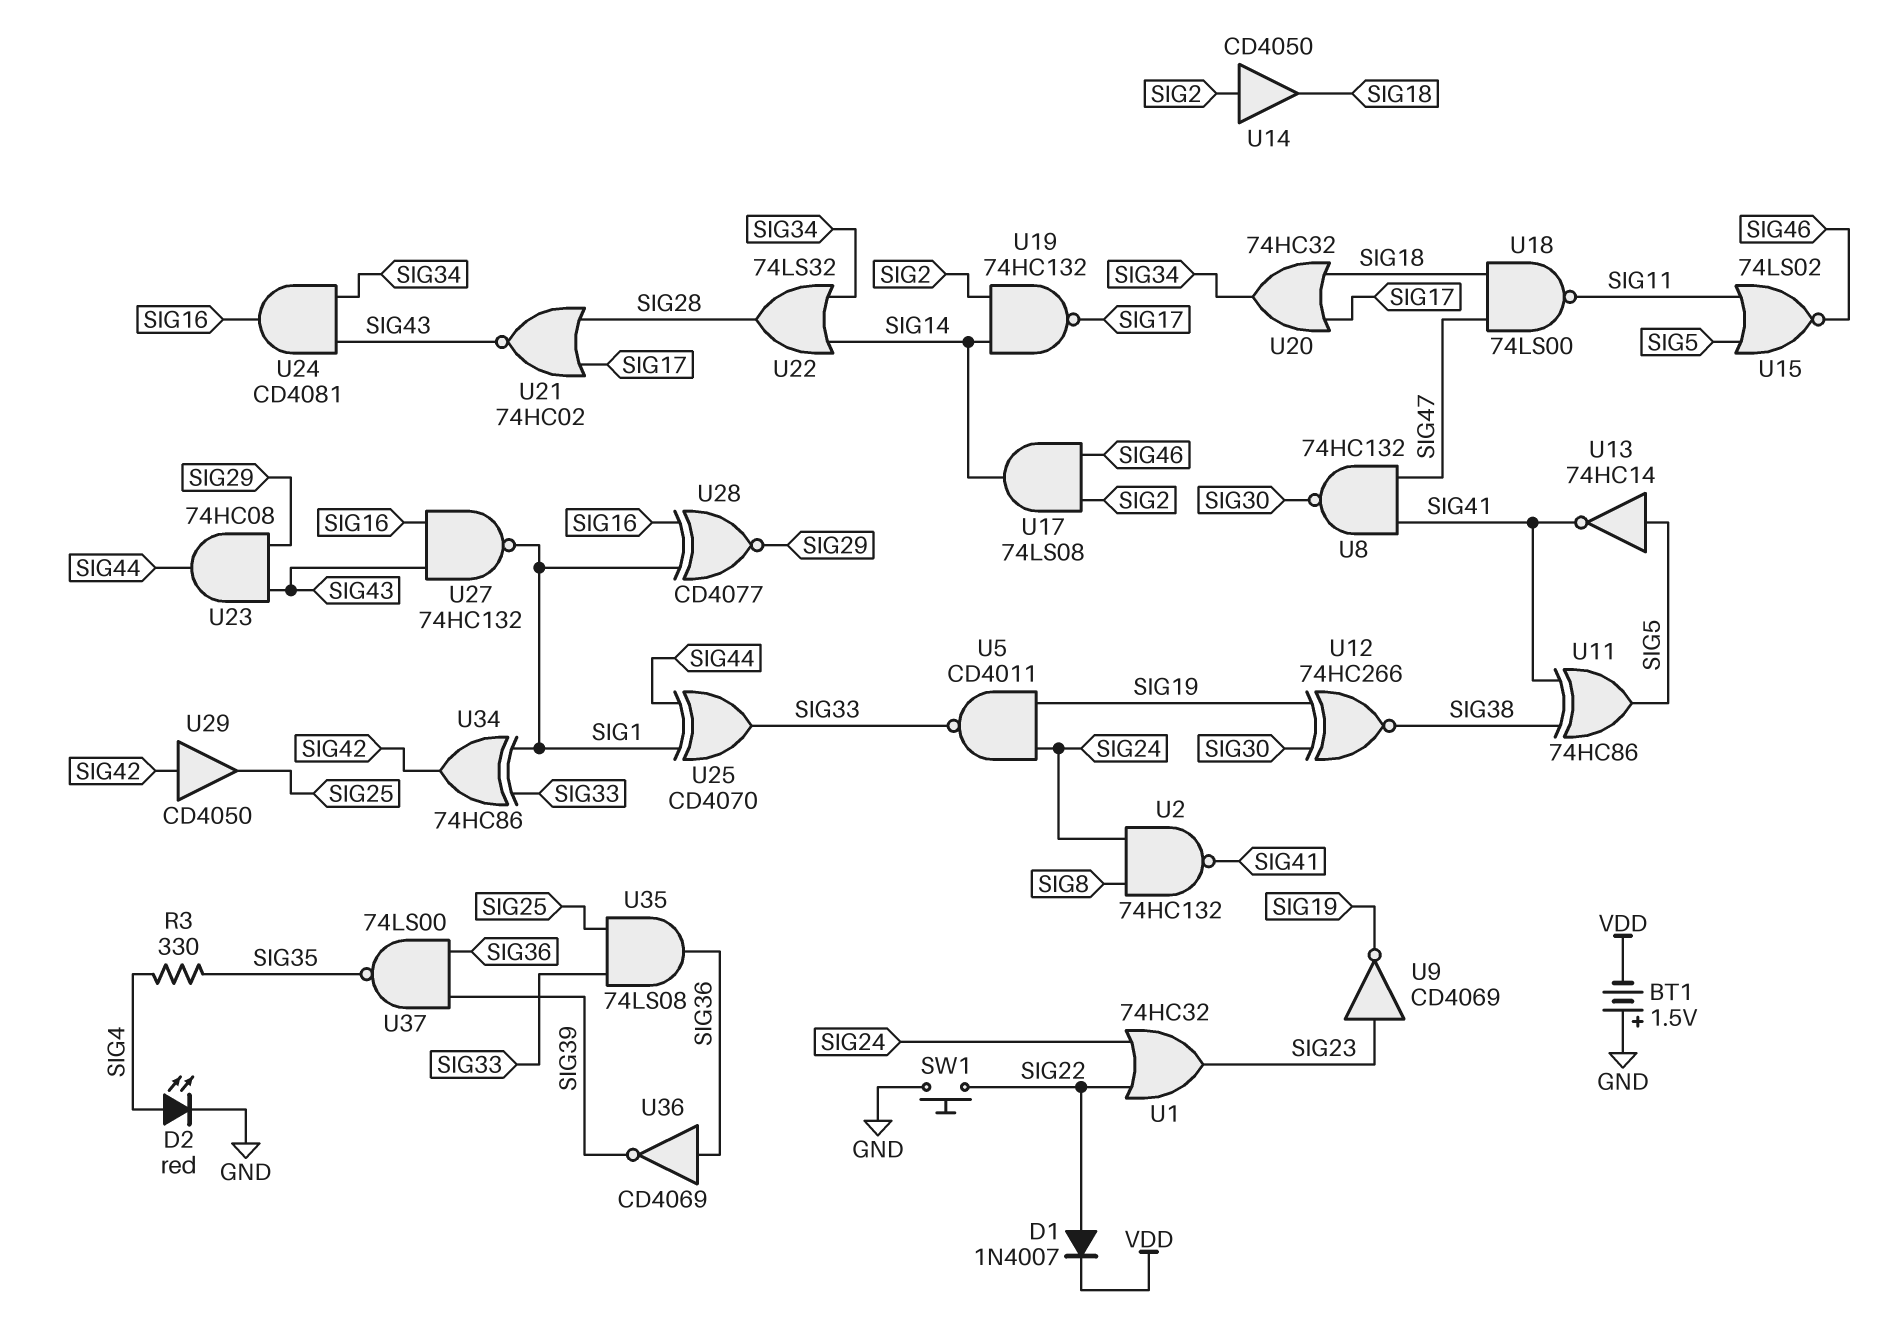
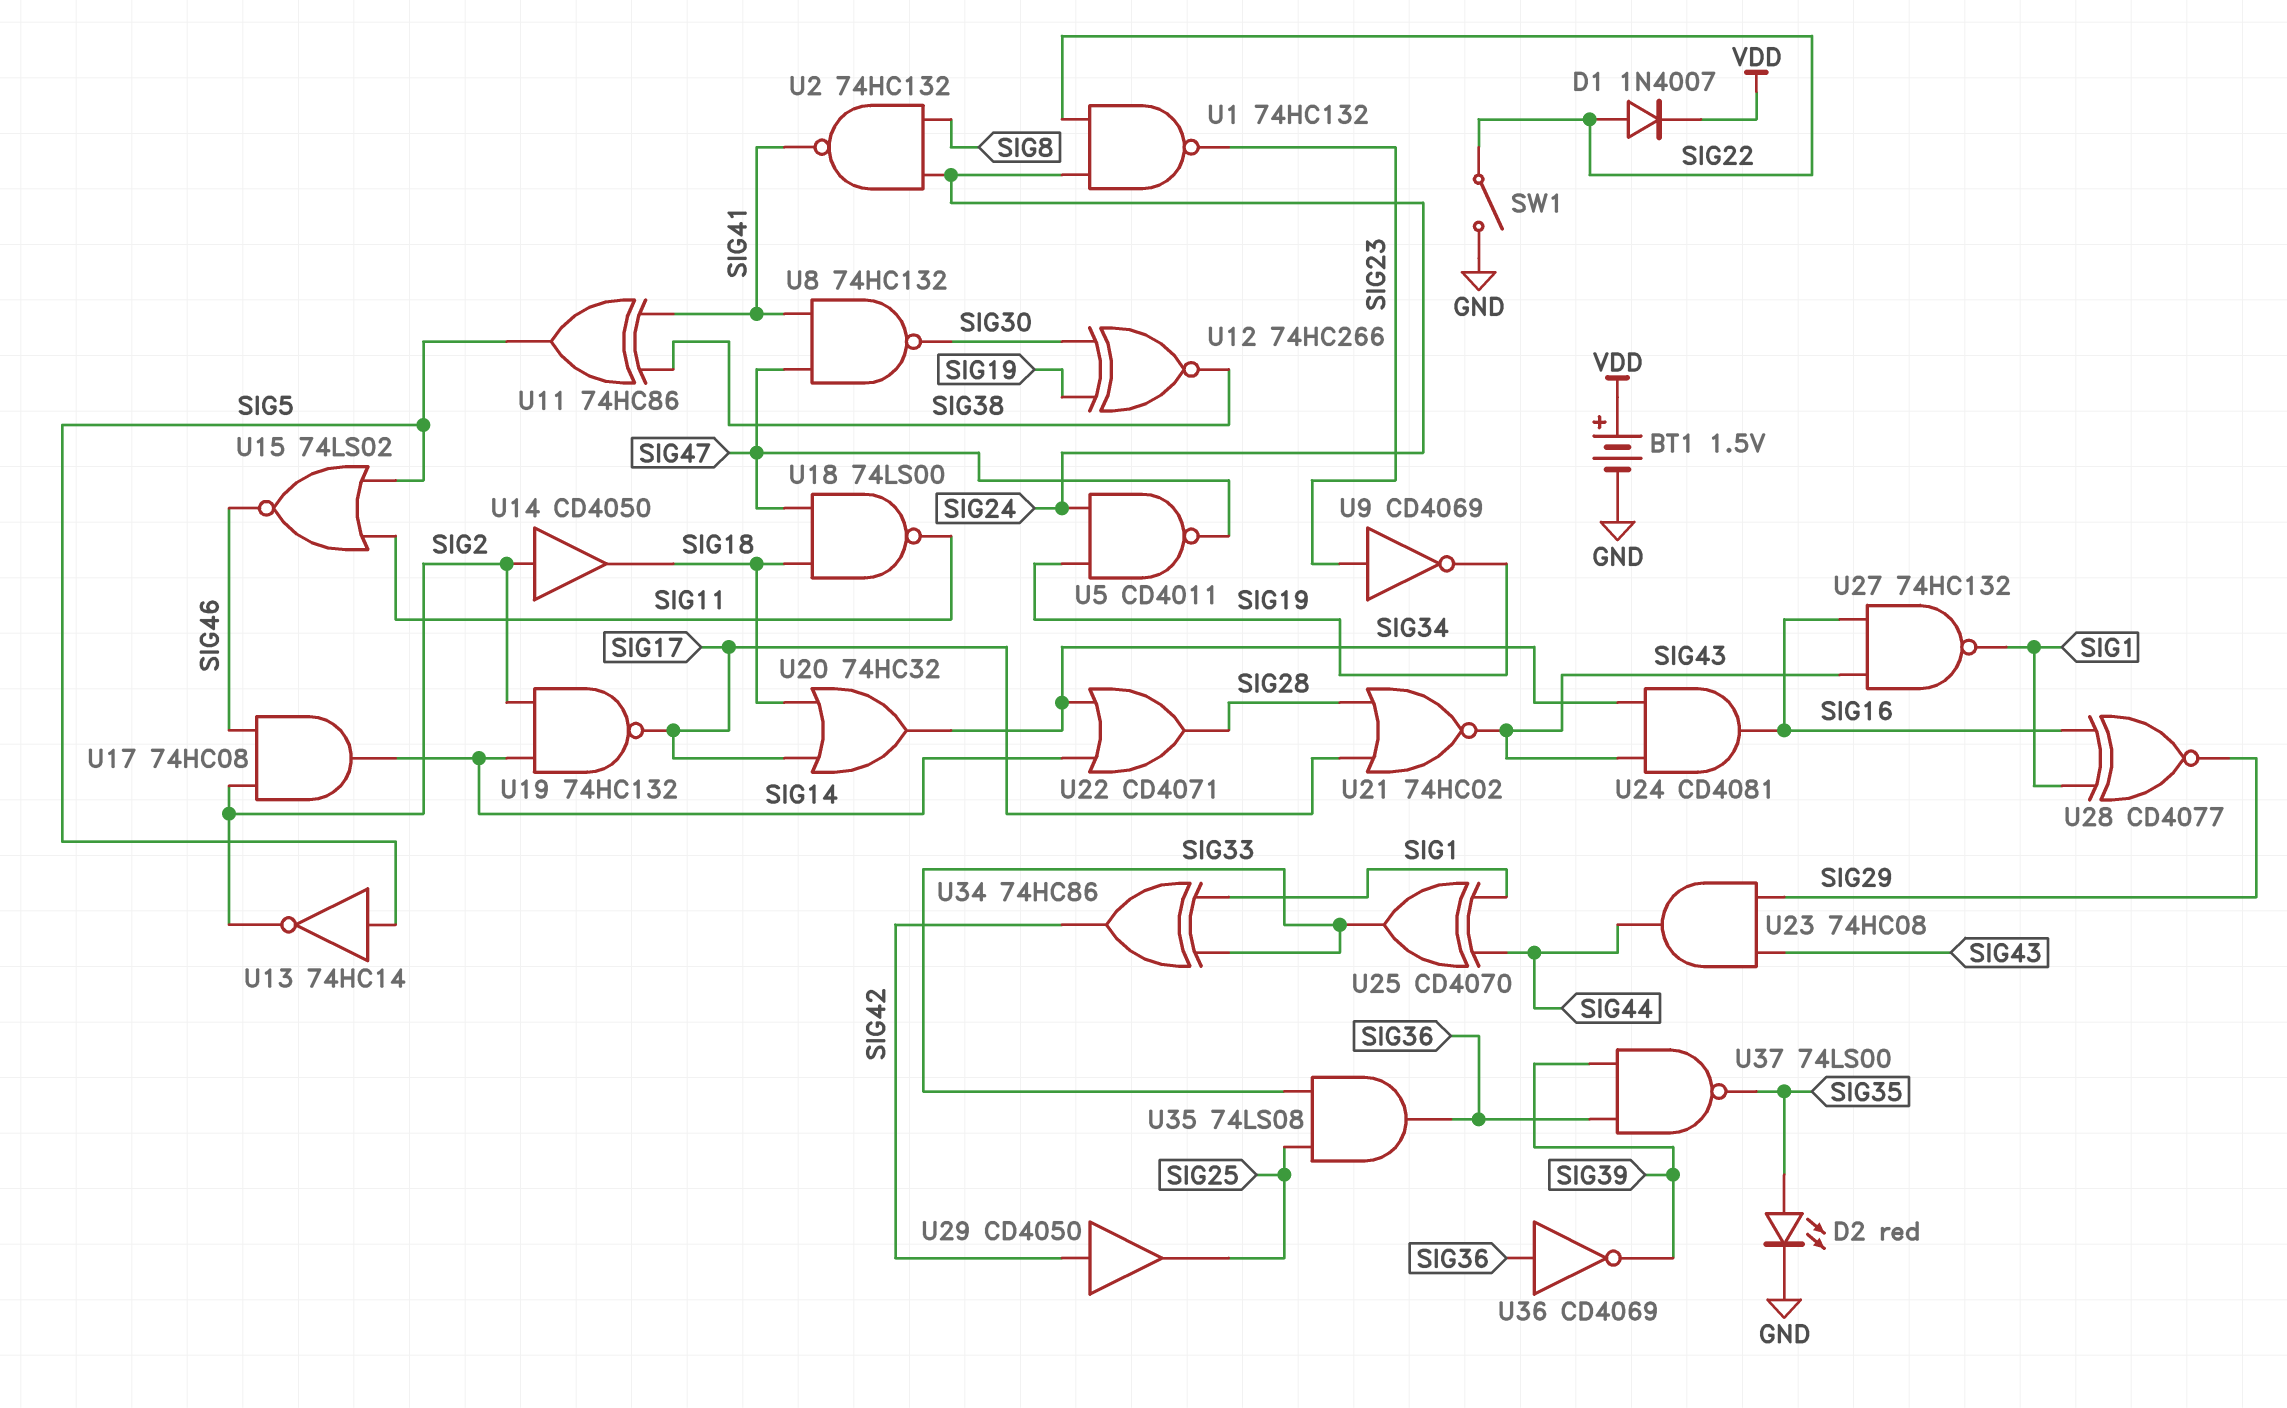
BT1: 1.5V (plus GND, minus VDD) -> 1.5V (plus VDD, minus GND)
D2: LED red (A SIG4, K GND) -> LED red (A SIG35, K GND)
R3: 330 (SIG4, SIG35) -> none
SW1: button (GND, SIG22) -> switch (GND, SIG22)
U1: OR 74HC32 (in SIG22, in SIG24, out SIG23) -> NAND 74HC132 (in SIG22, in SIG24, out SIG23)
U5: NAND CD4011 (in SIG19, in SIG24, out SIG33) -> NAND CD4011 (in SIG19, in SIG24, out SIG47)
U13: NOT 74HC14 (in SIG5, out SIG41) -> NOT 74HC14 (in SIG5, out SIG2)
U17: AND 74LS08 (in SIG2, in SIG46, out SIG14) -> AND 74HC08 (in SIG2, in SIG46, out SIG14)
U22: OR 74LS32 (in SIG14, in SIG34, out SIG28) -> OR CD4071 (in SIG14, in SIG34, out SIG28)

